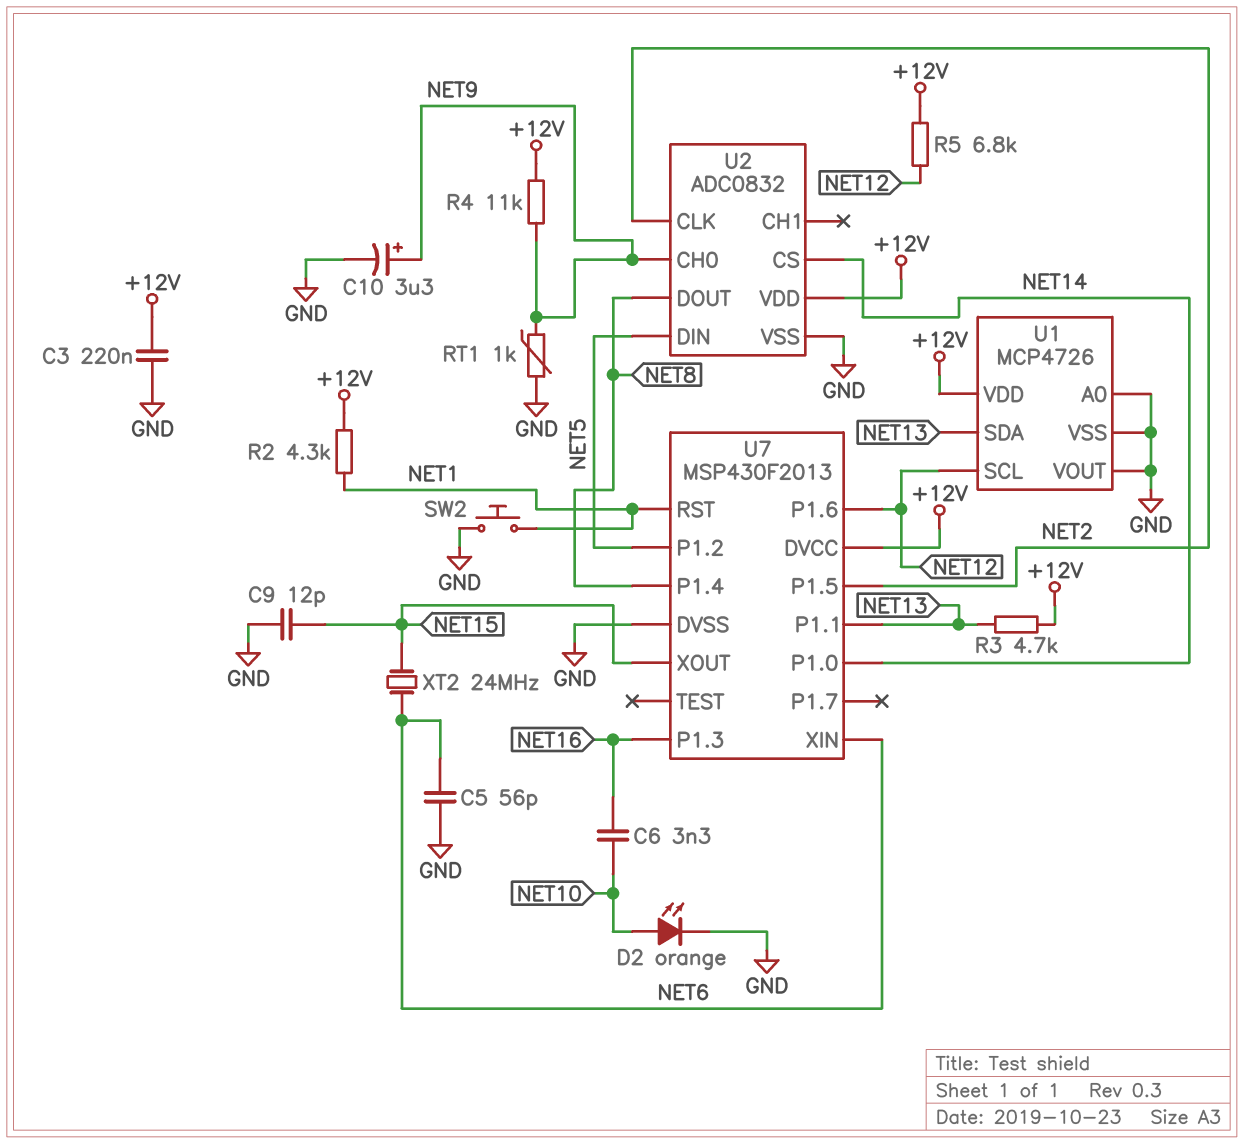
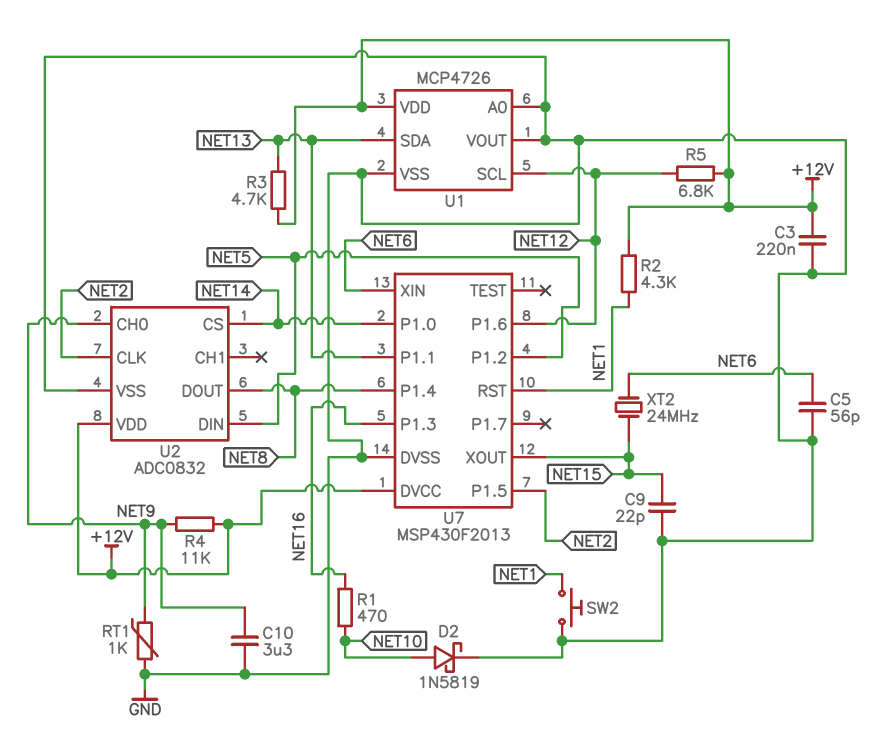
C6: 3.3nF (NET10, NET16) -> none
C9: 12pF (GND, NET15) -> 22pF (GND, NET15)
C10: 3.3uF (plus NET9, minus GND) -> 3.3uF (GND, NET9)
D2: LED orange (A NET10, K GND) -> schottky 1N5819 (A NET10, K GND)
R1: none -> 470 (NET10, NET16)

